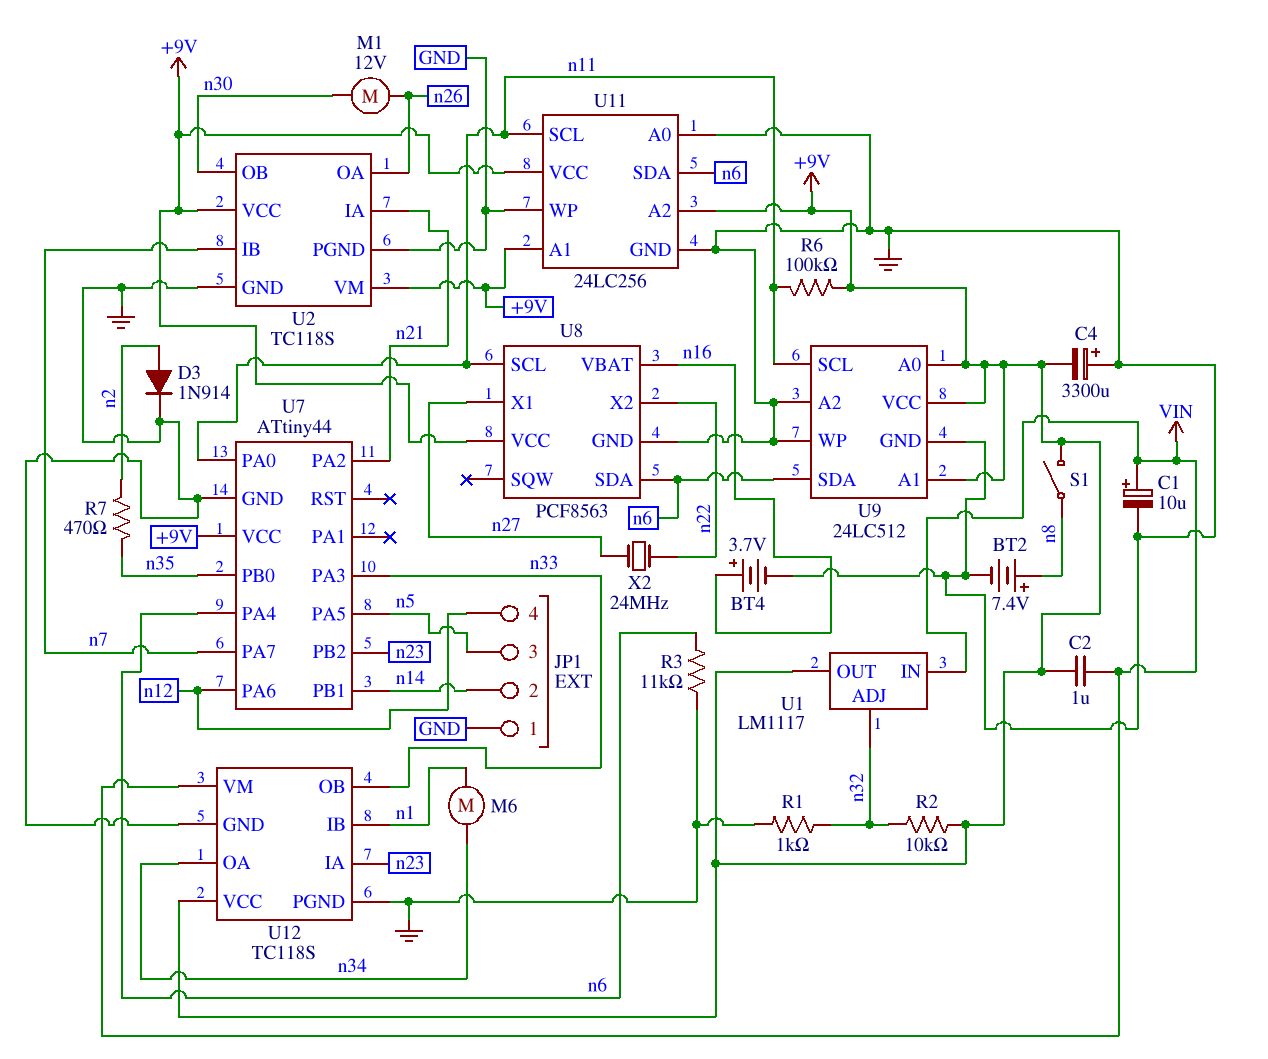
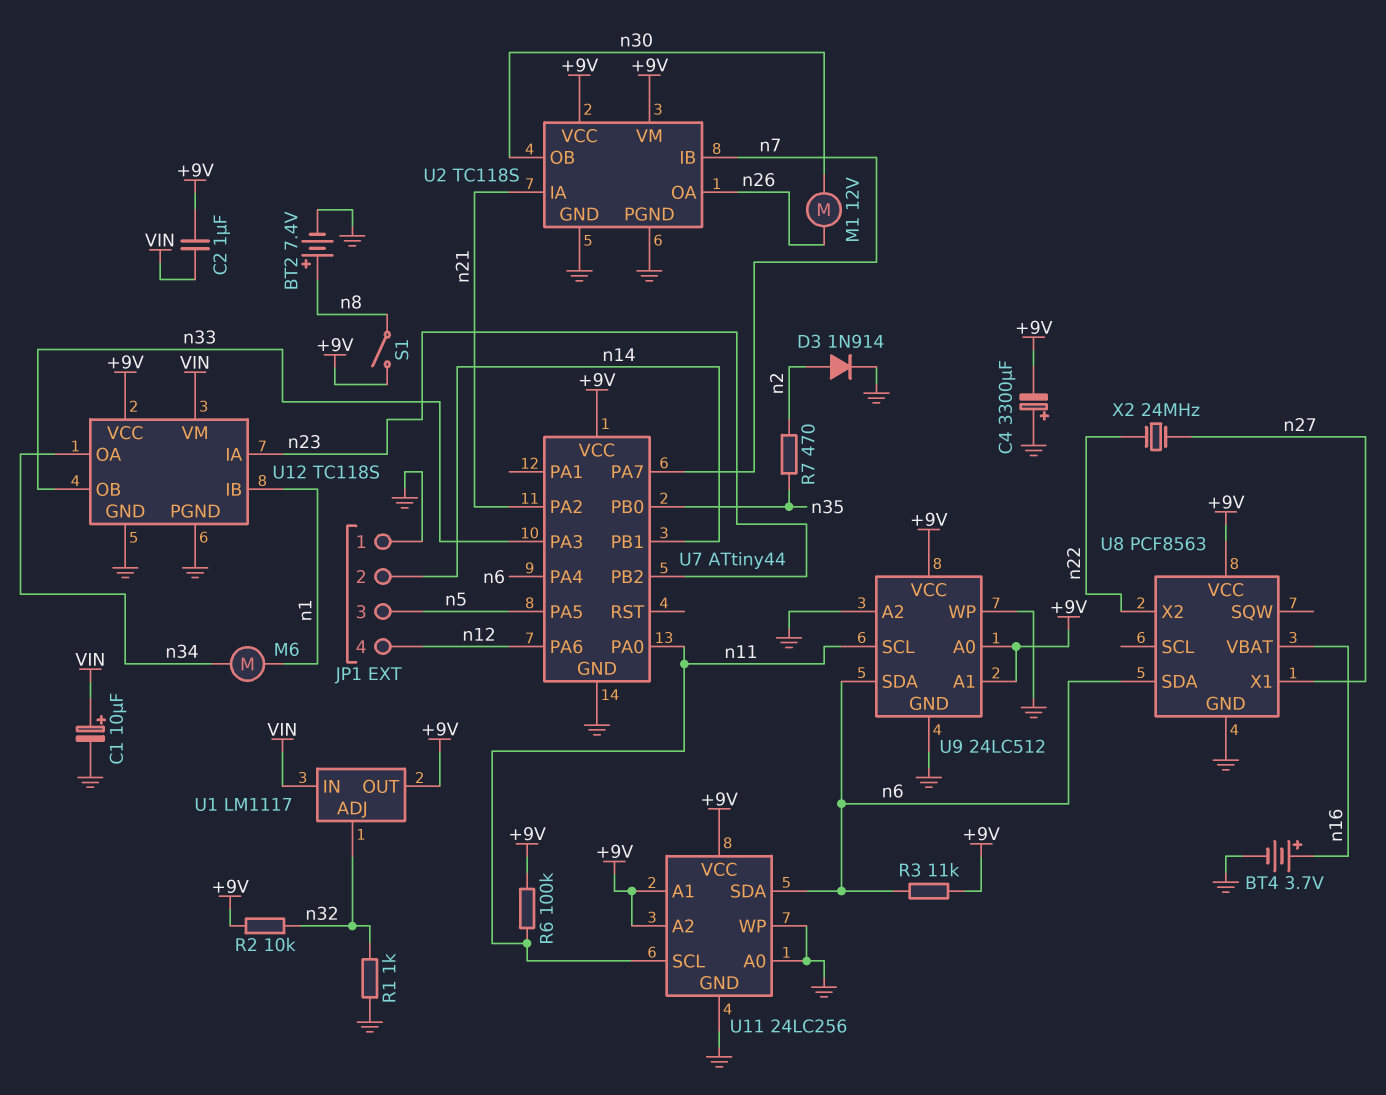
R3: 11k (GND, n6) -> 11k (+9V, n6)
U8 pin SCL: n11 -> none

